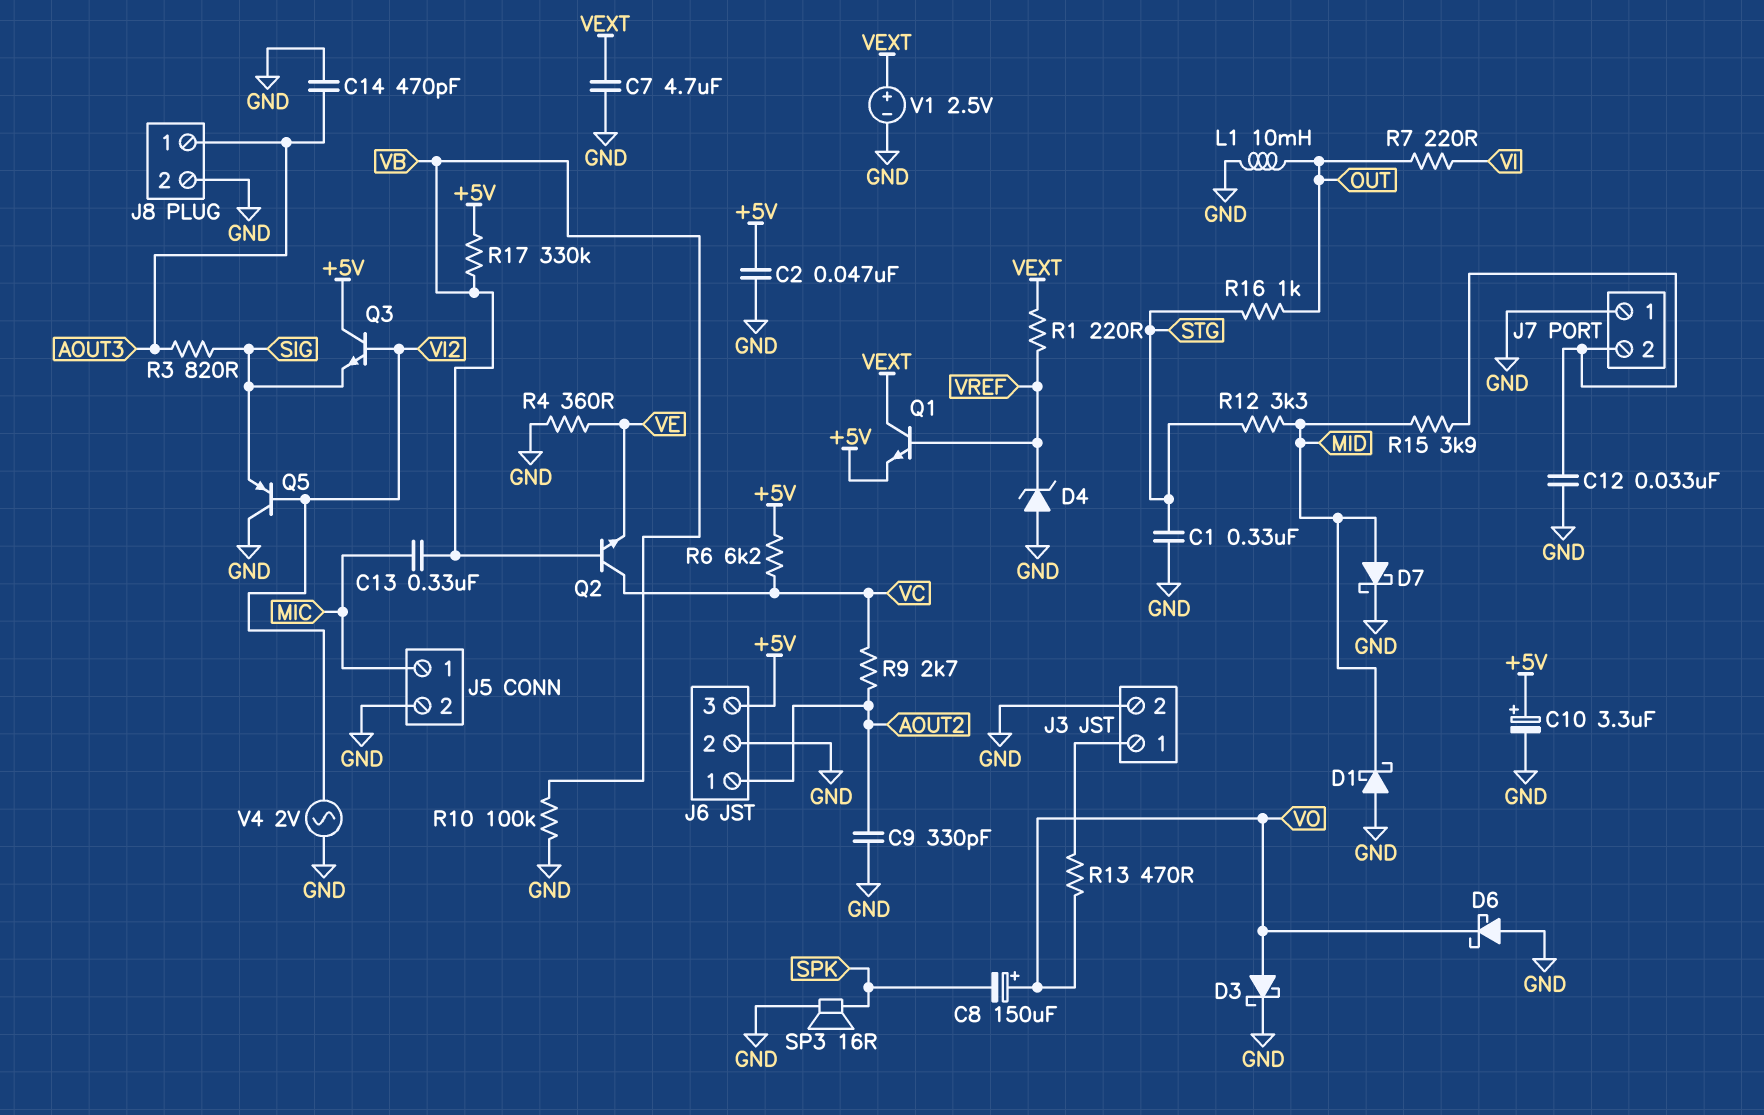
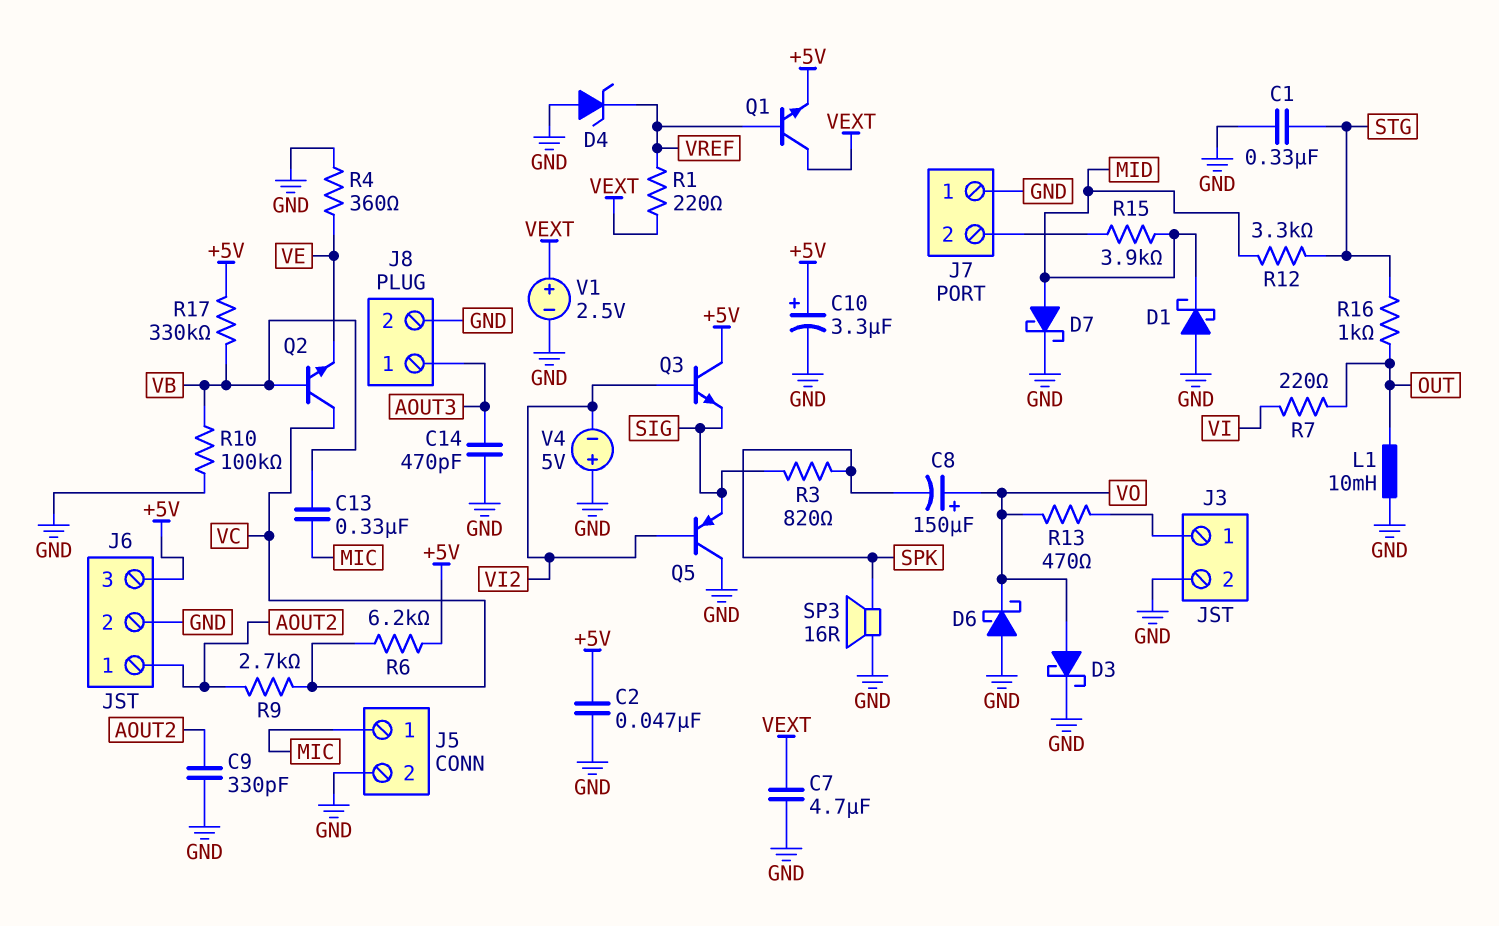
C12: 33nF (GND, J7/2) -> none
R3: 820 (AOUT3, SIG) -> 820 (SIG, SPK)
V4: AC 2V (GND, VI2) -> 5V (plus GND, minus VI2)

